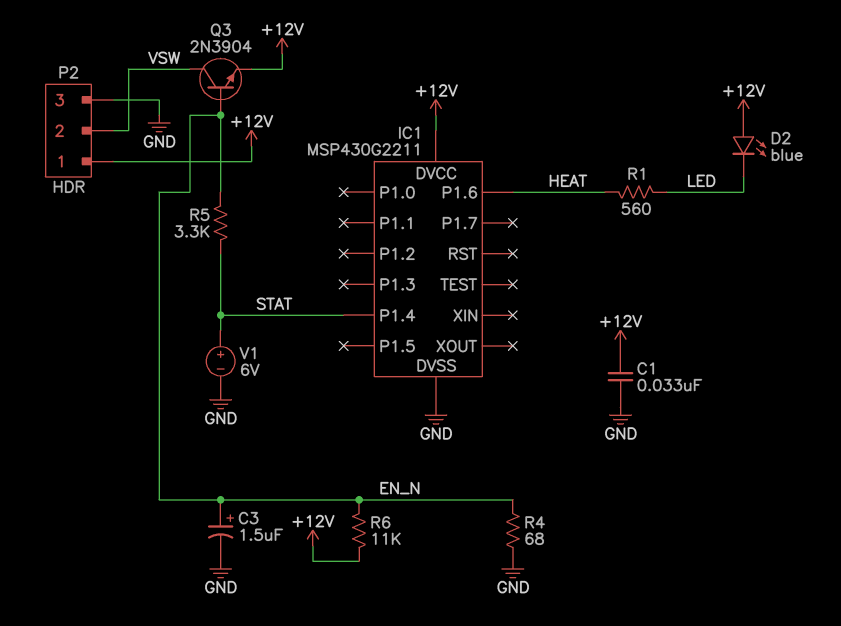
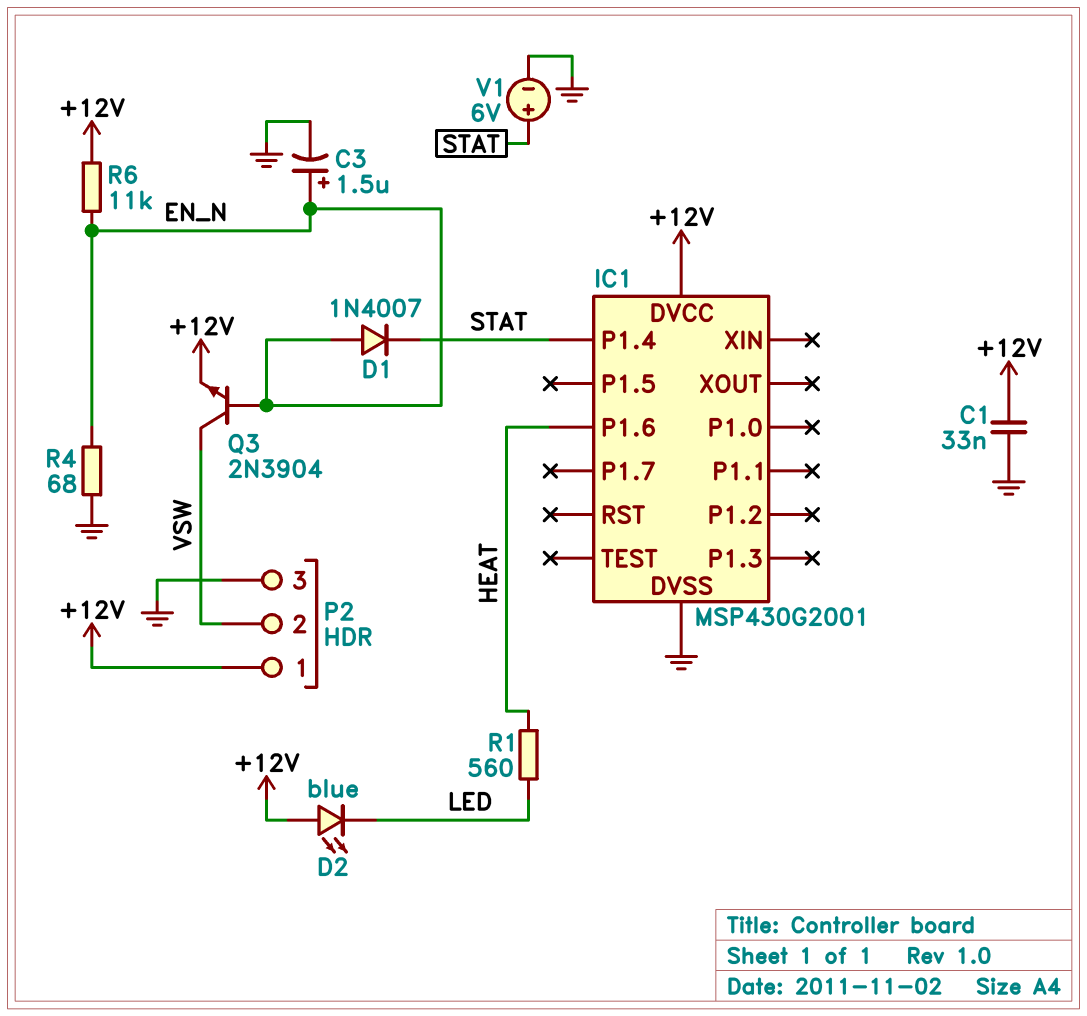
D1: none -> diode 1N4007 (A EN_N, K STAT)
IC1: MSP430G2211 -> MSP430G2001
R5: 3.3k (EN_N, STAT) -> none

